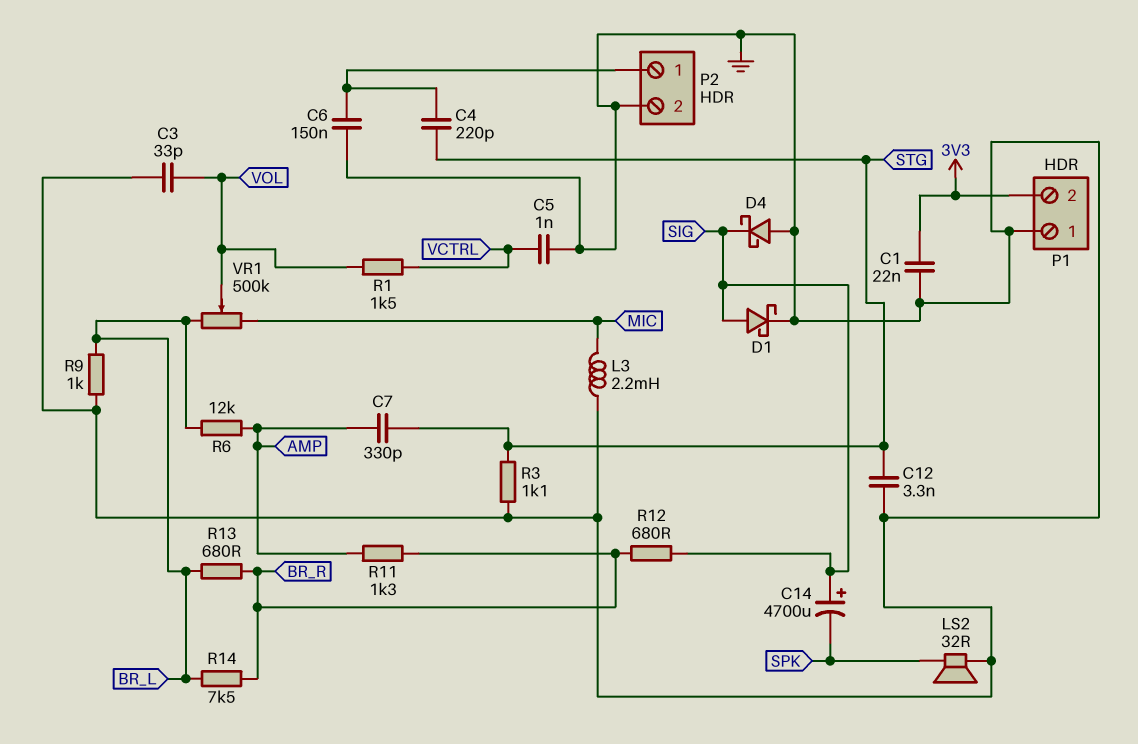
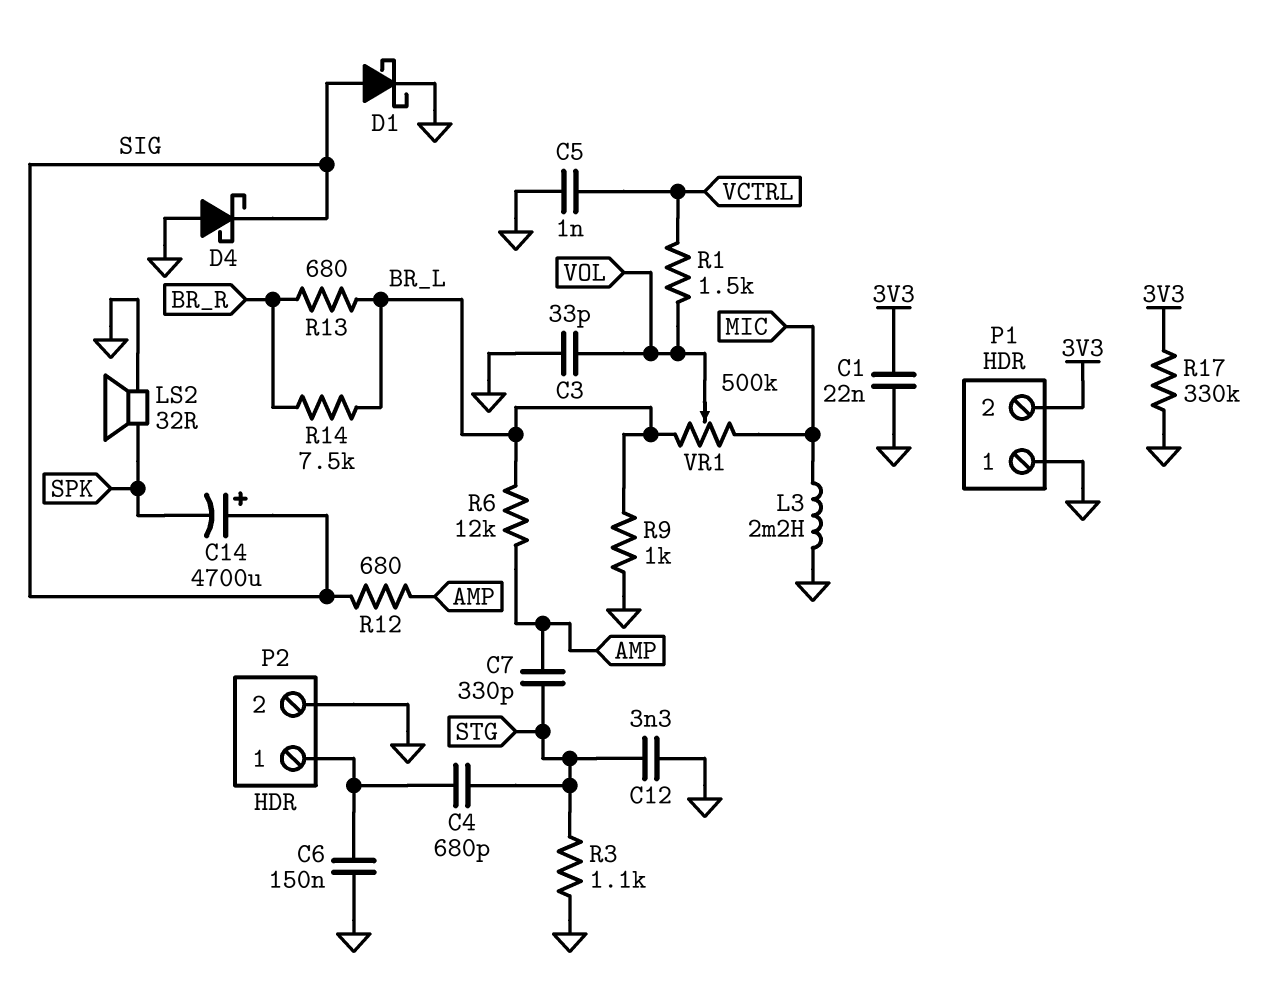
C4: 220pF (P2/1, STG) -> 680pF (P2/1, STG)
R11: 1.3k (AMP, BR_R) -> none
R12: 680 (BR_R, SIG) -> 680 (AMP, SIG)
R17: none -> 330k (3V3, GND)

